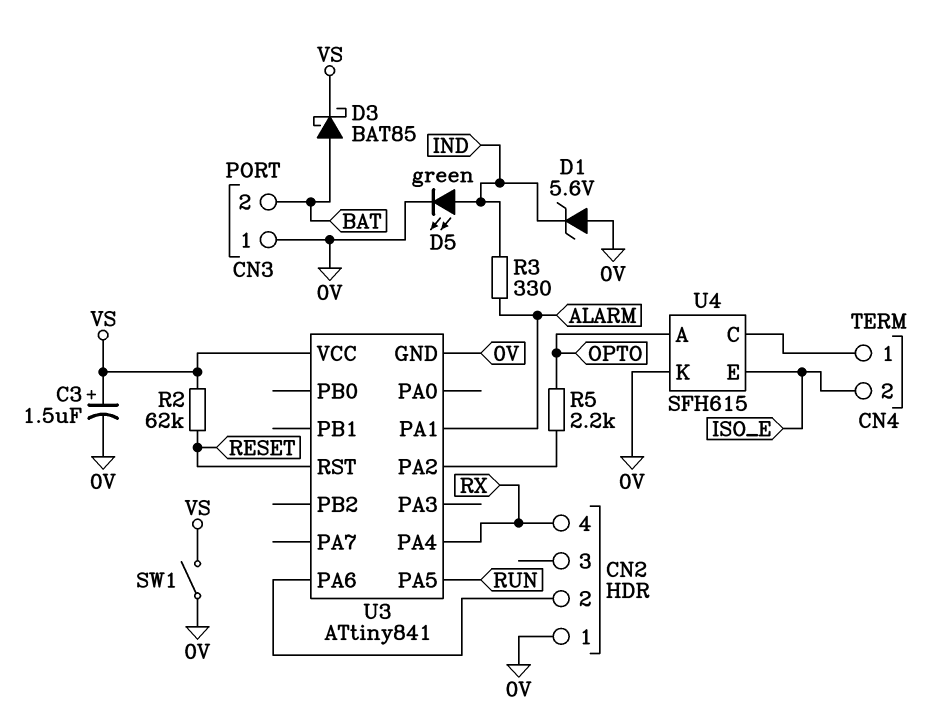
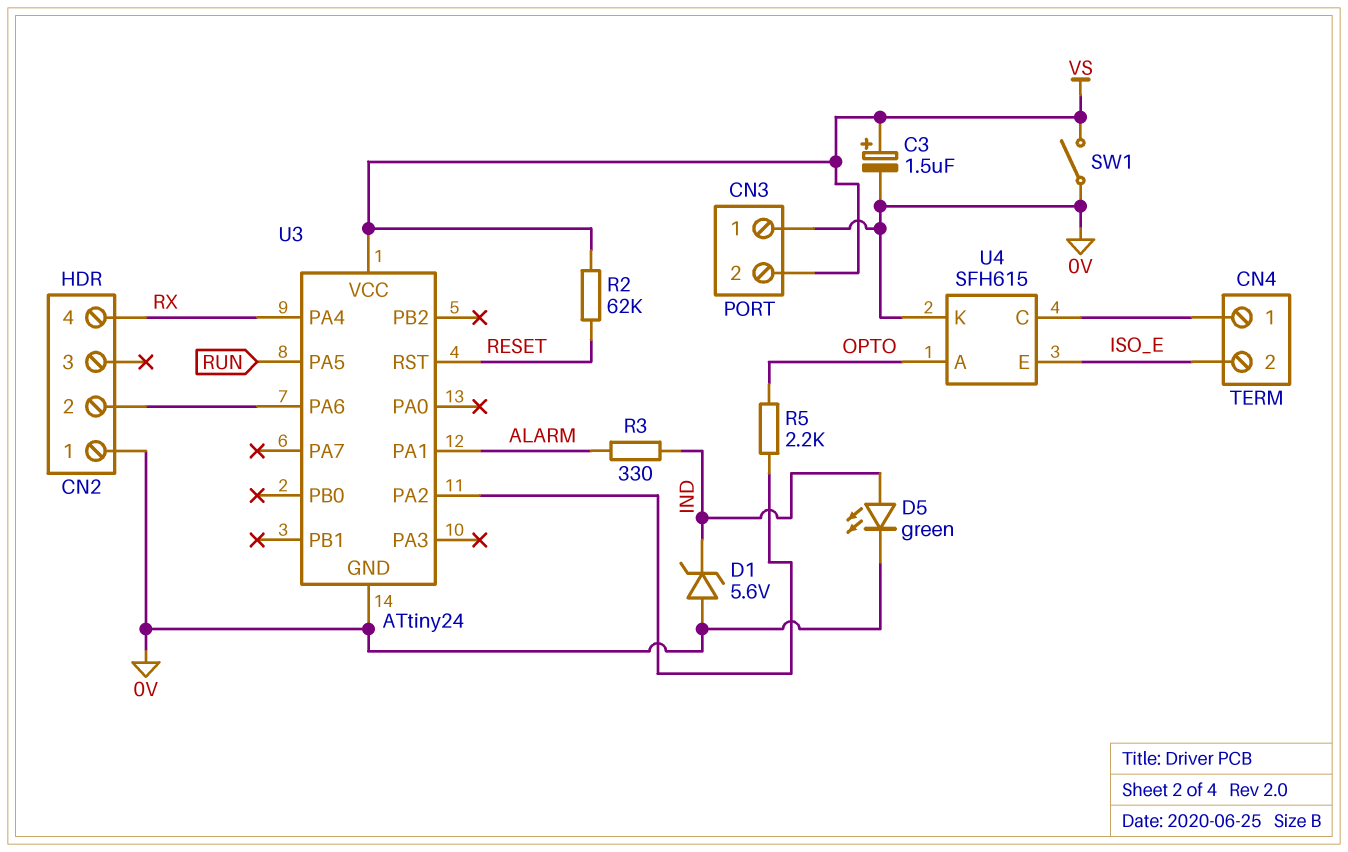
CN3 pin 2: BAT -> VS
D3: schottky BAT85 (A BAT, K VS) -> none
U3: ATtiny841 -> ATtiny24

